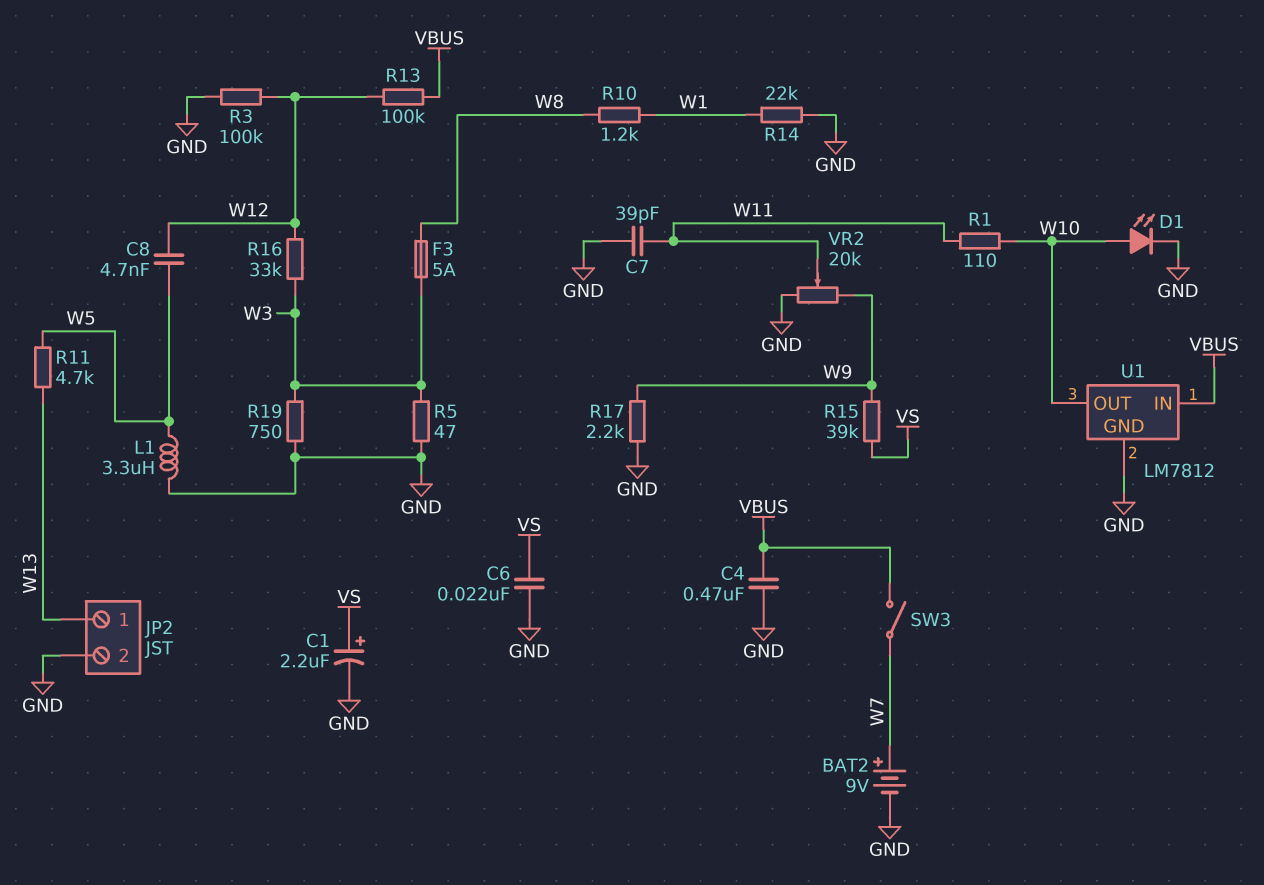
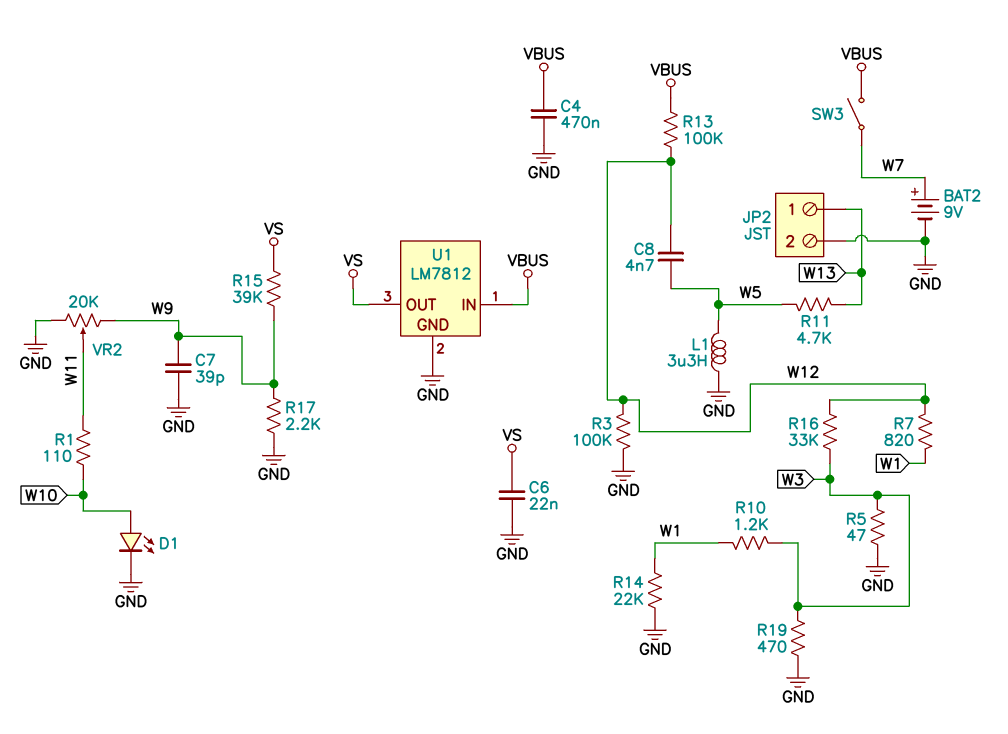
C1: 2.2uF (plus VS, minus GND) -> none
C7: 39pF (GND, W11) -> 39pF (GND, W9)
F3: 5A (W3, W8) -> none
R7: none -> 820 (W1, W12)
R10: 1.2k (W1, W8) -> 1.2k (W1, W3)
R19: 750 (GND, W3) -> 470 (GND, W3)
U1 pin OUT: W10 -> VS

